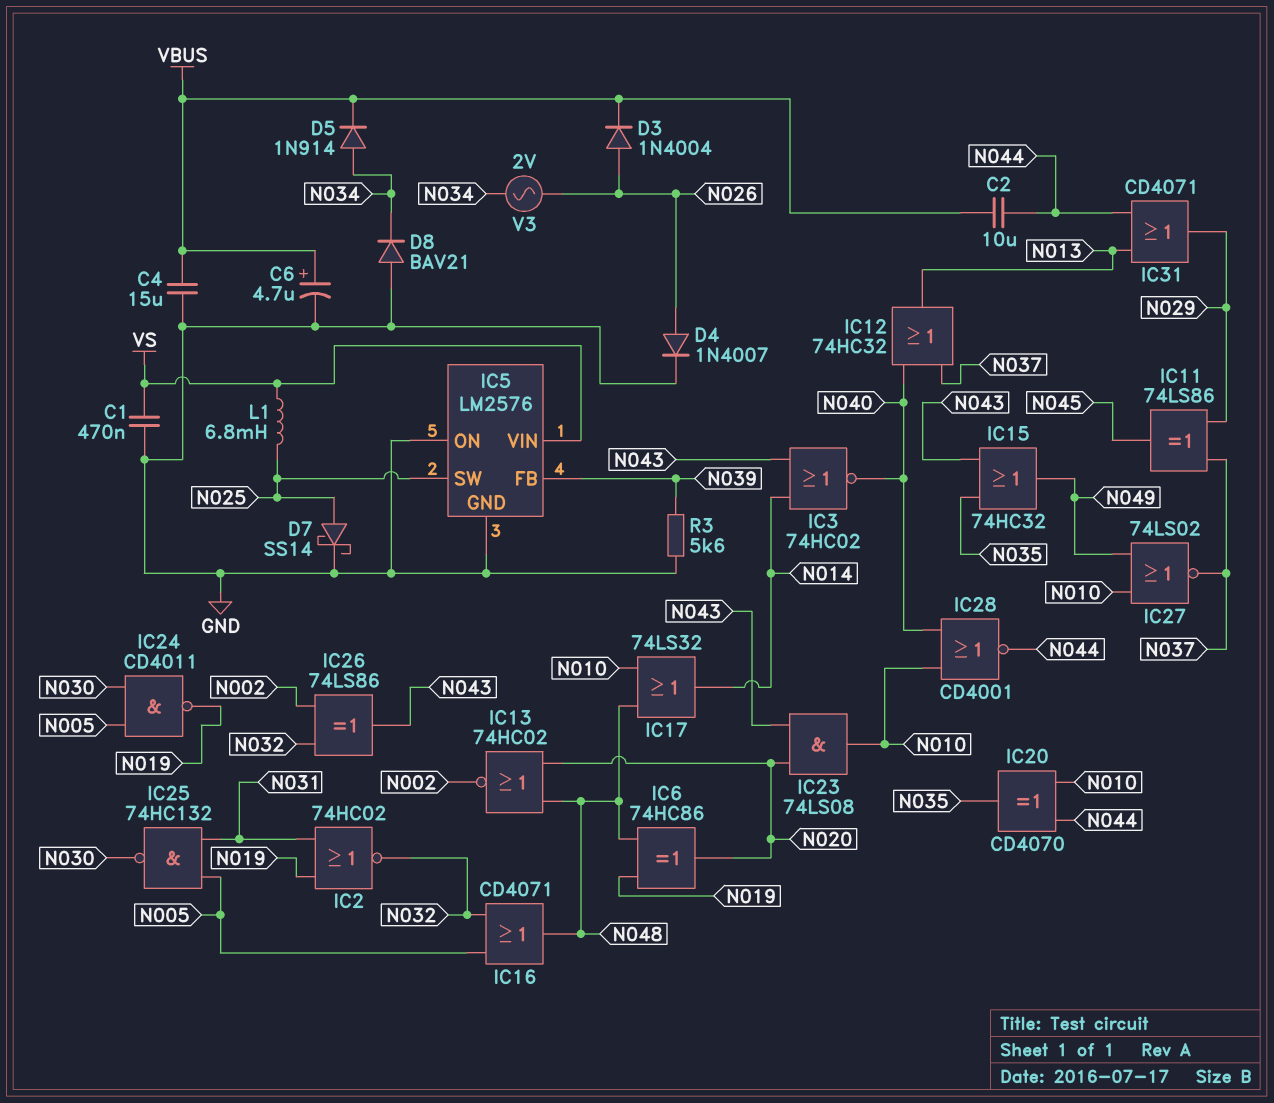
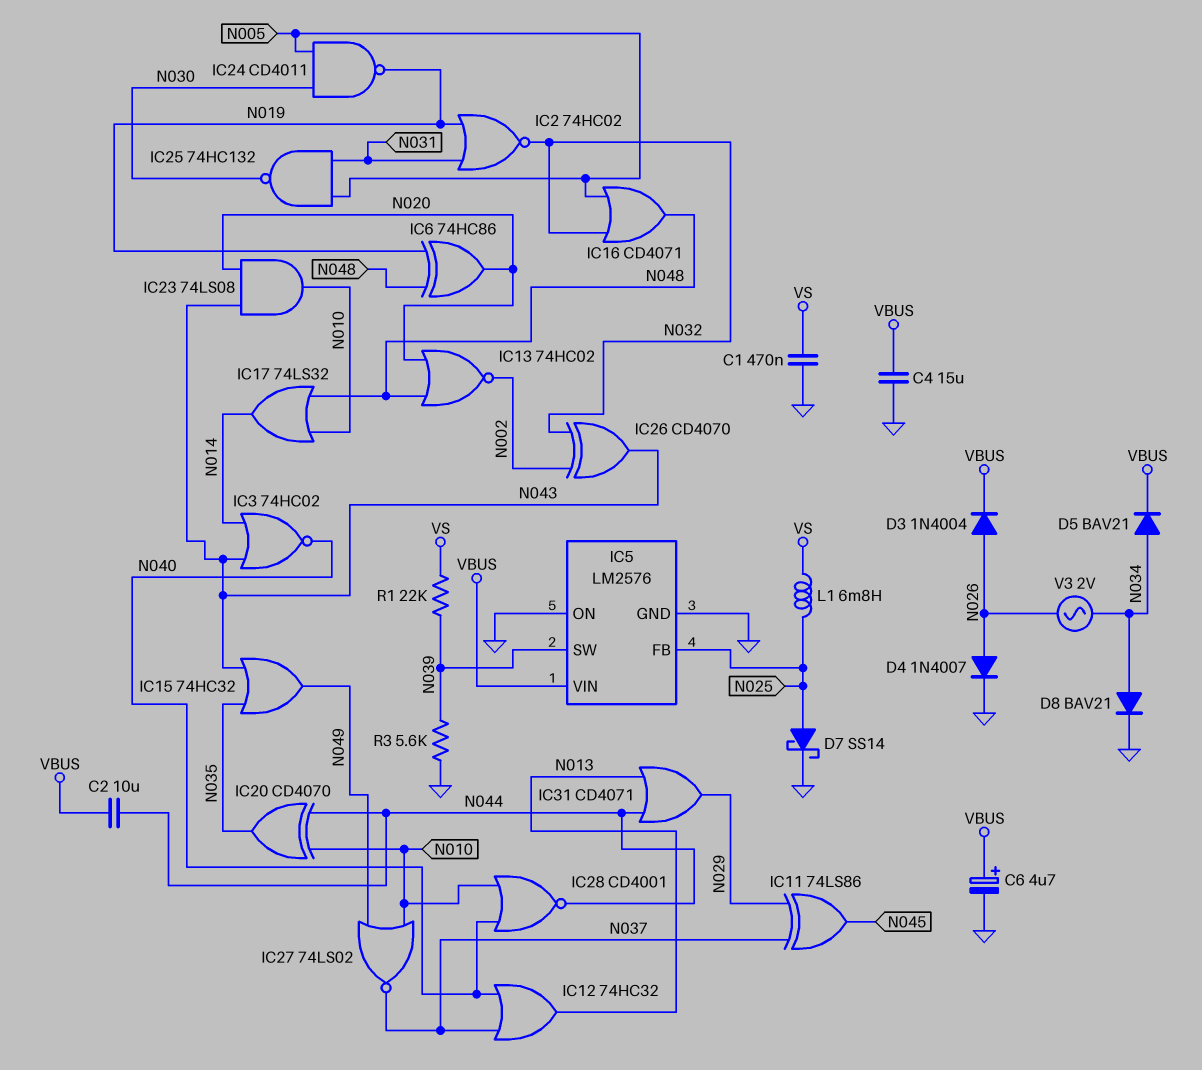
D5: diode 1N914 (A N034, K VBUS) -> diode BAV21 (A N034, K VBUS)
D8: diode BAV21 (A GND, K N034) -> diode BAV21 (A N034, K GND)
IC5 pin FB: N039 -> N025
IC5 pin SW: N025 -> N039
IC5 pin VIN: VS -> VBUS
IC26: XOR 74LS86 (in N002, in N032, out N043) -> XOR CD4070 (in N002, in N032, out N043)
R1: none -> 22k (N039, VS)

